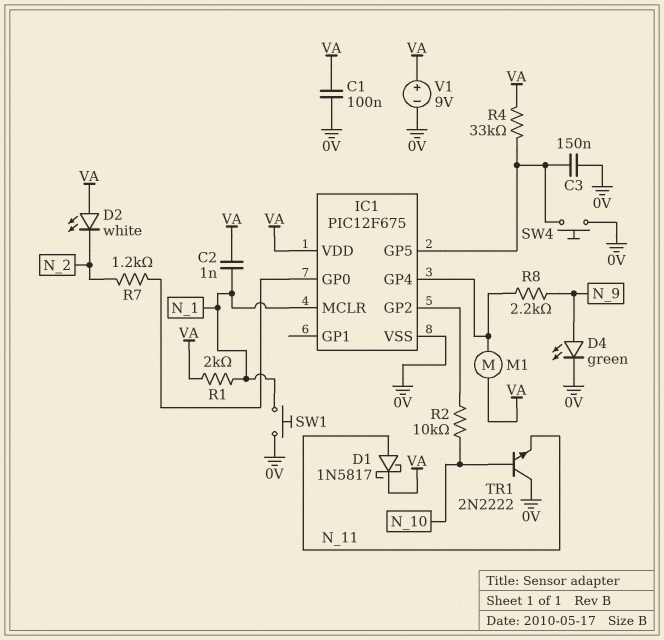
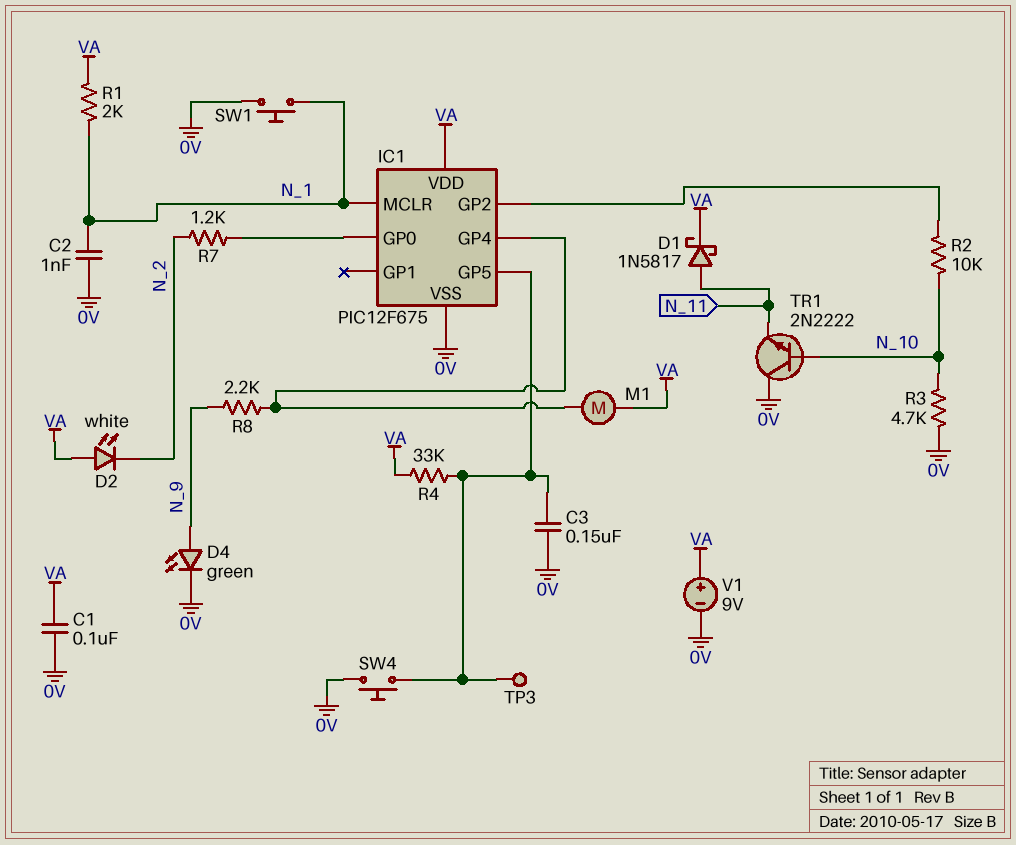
C2: 1nF (N_1, VA) -> 1nF (0V, N_1)
R3: none -> 4.7k (0V, N_10)
TP3: none -> test point (IC1/GP5)

